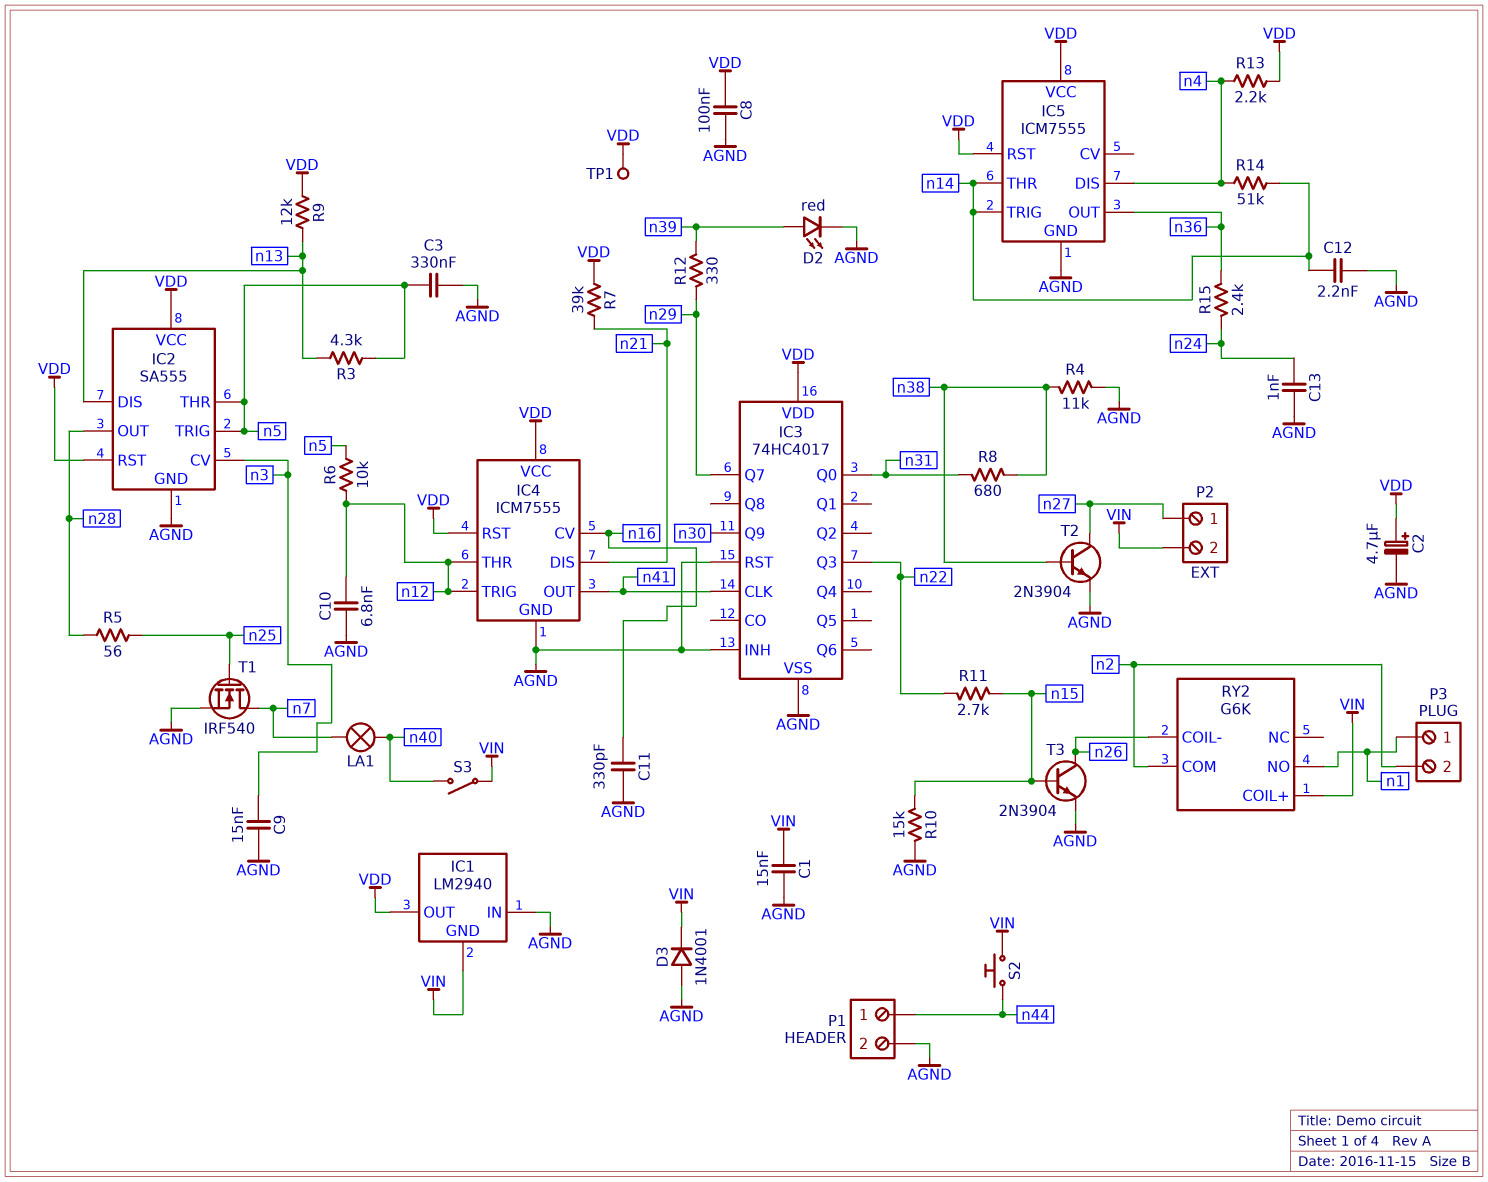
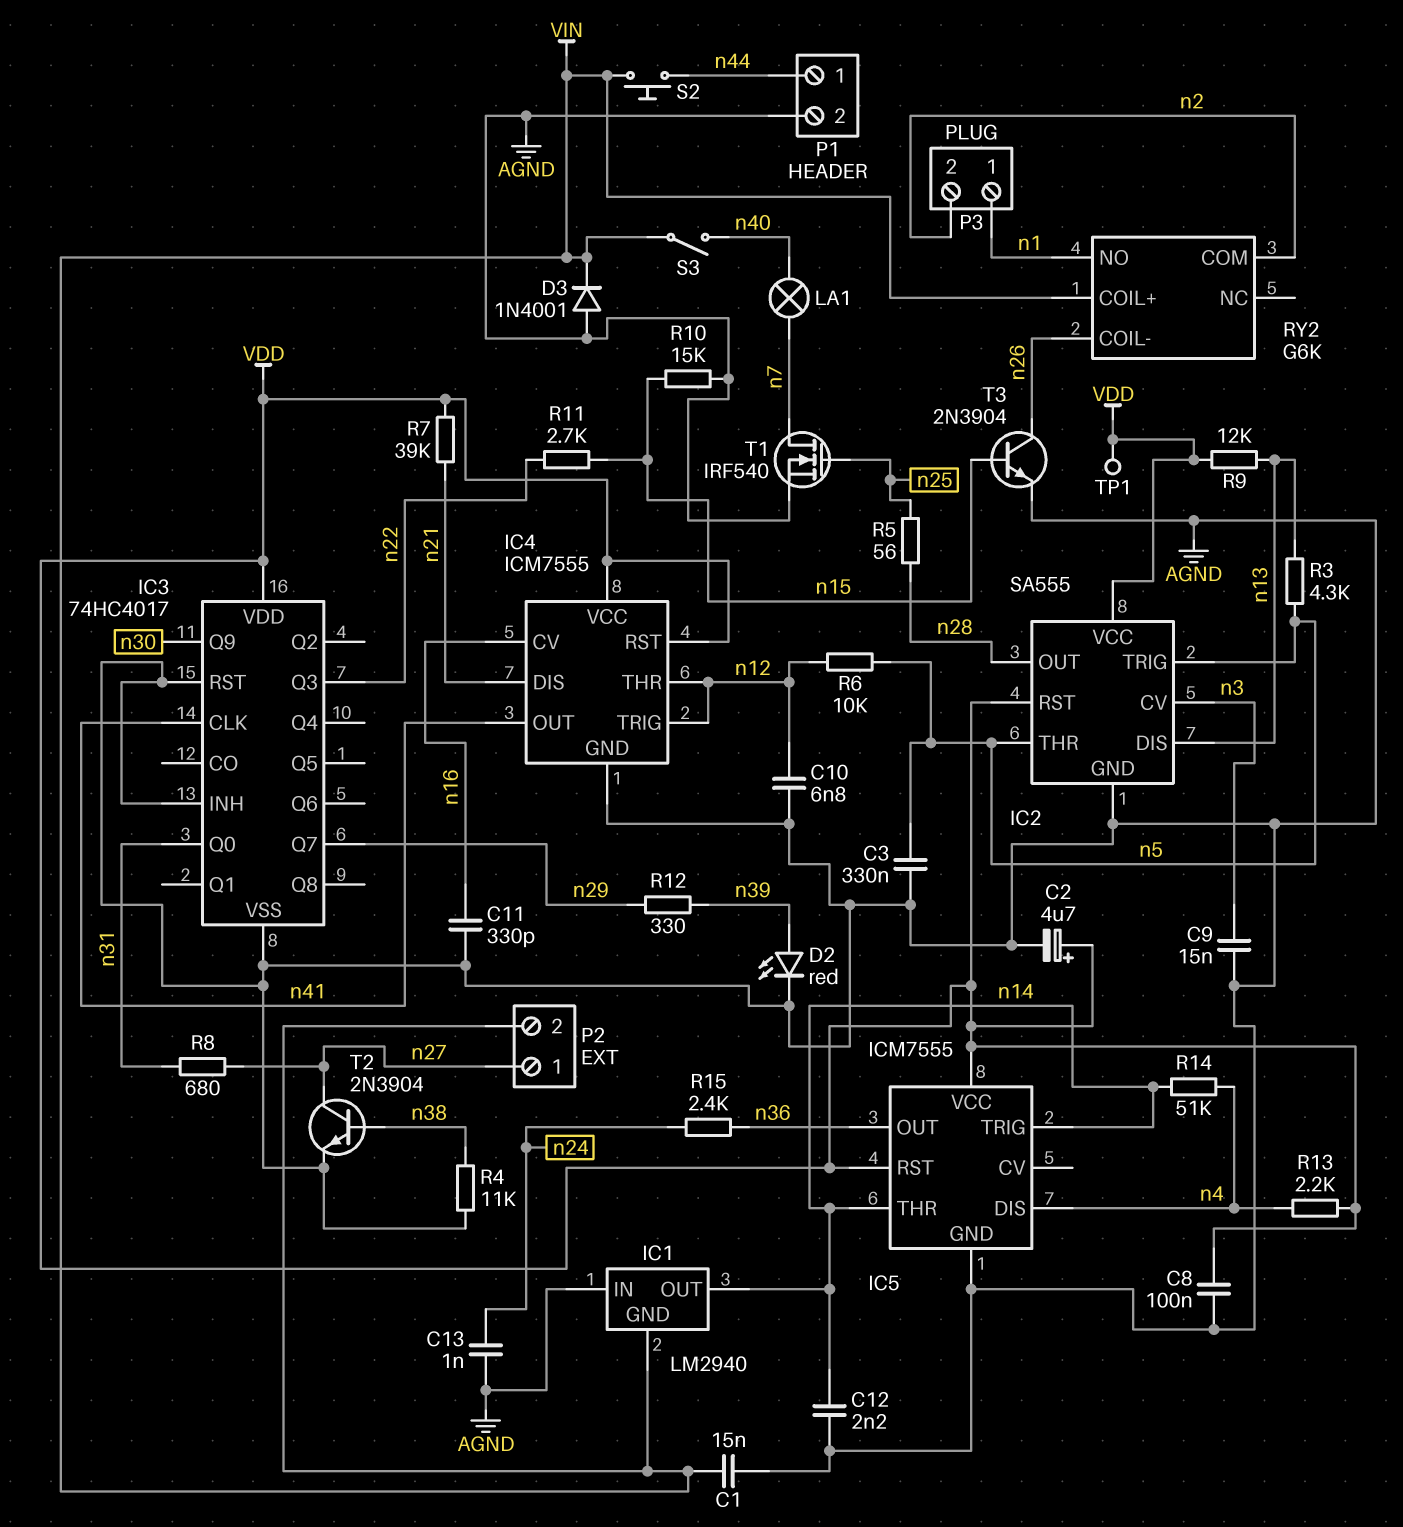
IC1 pin OUT: VDD -> n14
R8: 680 (n31, n38) -> 680 (n27, n31)

